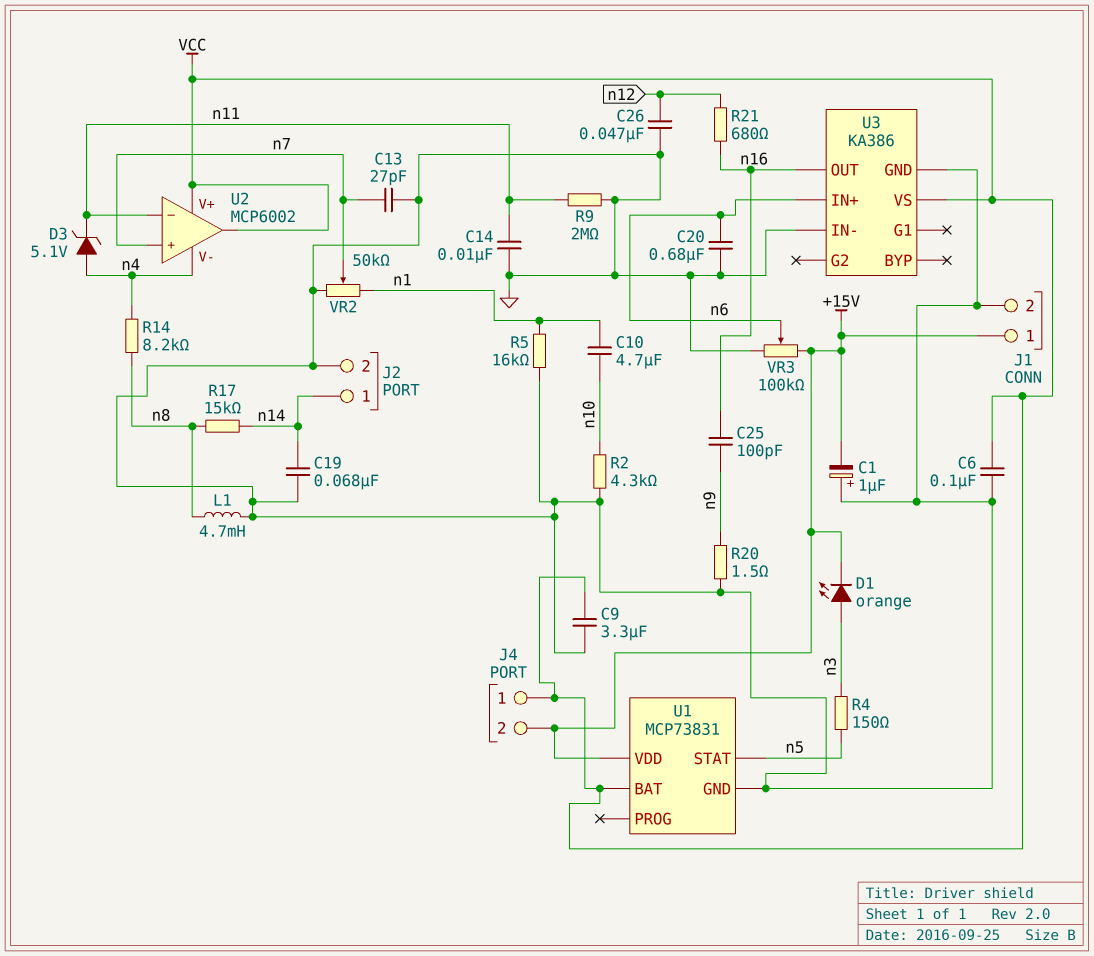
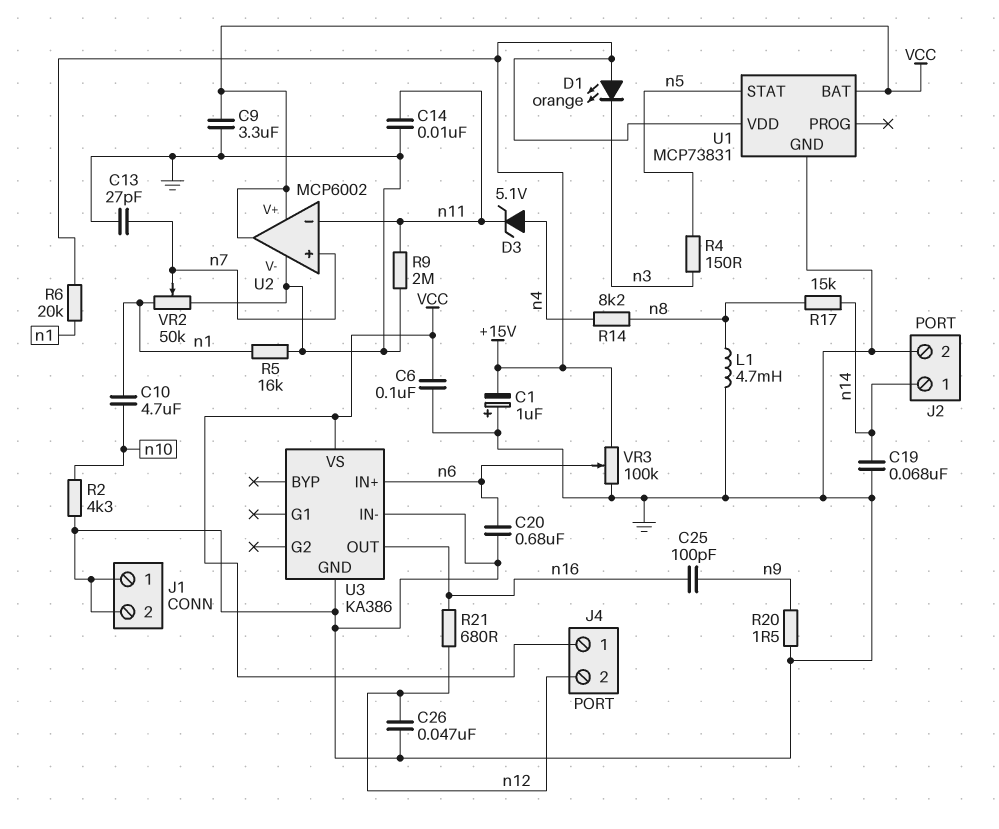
D1: LED orange (A n3, K +15V) -> LED orange (A +15V, K n3)
J1 pin 1: +15V -> GND
J4 pin 2: +15V -> n12
R6: none -> 20k (+15V, n1)
U2 pin V-: n4 -> GND

